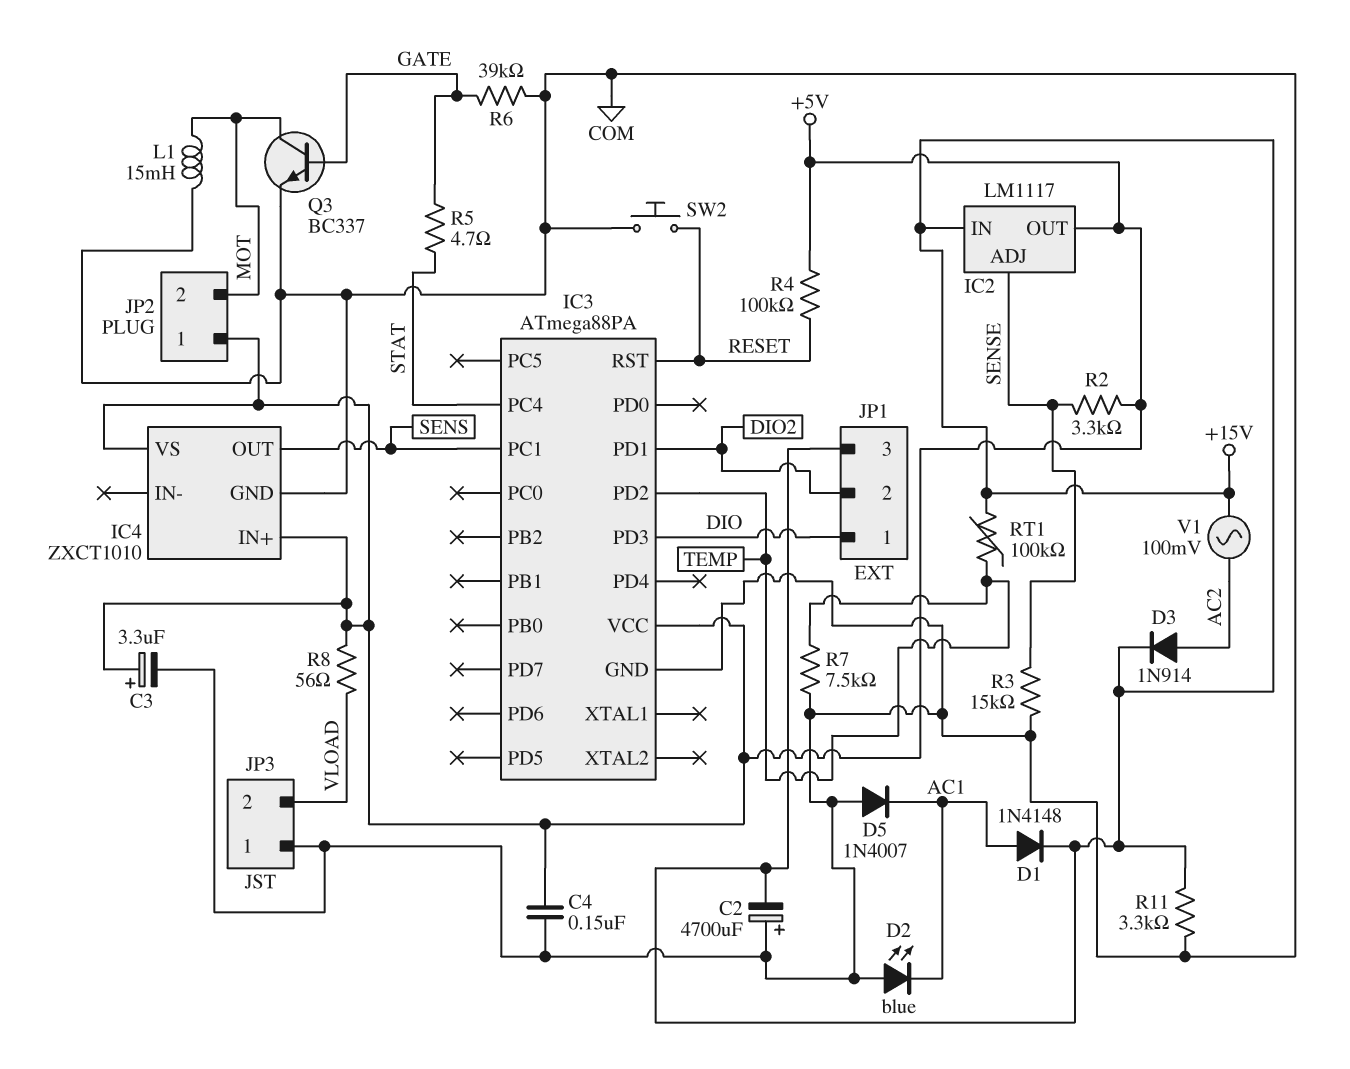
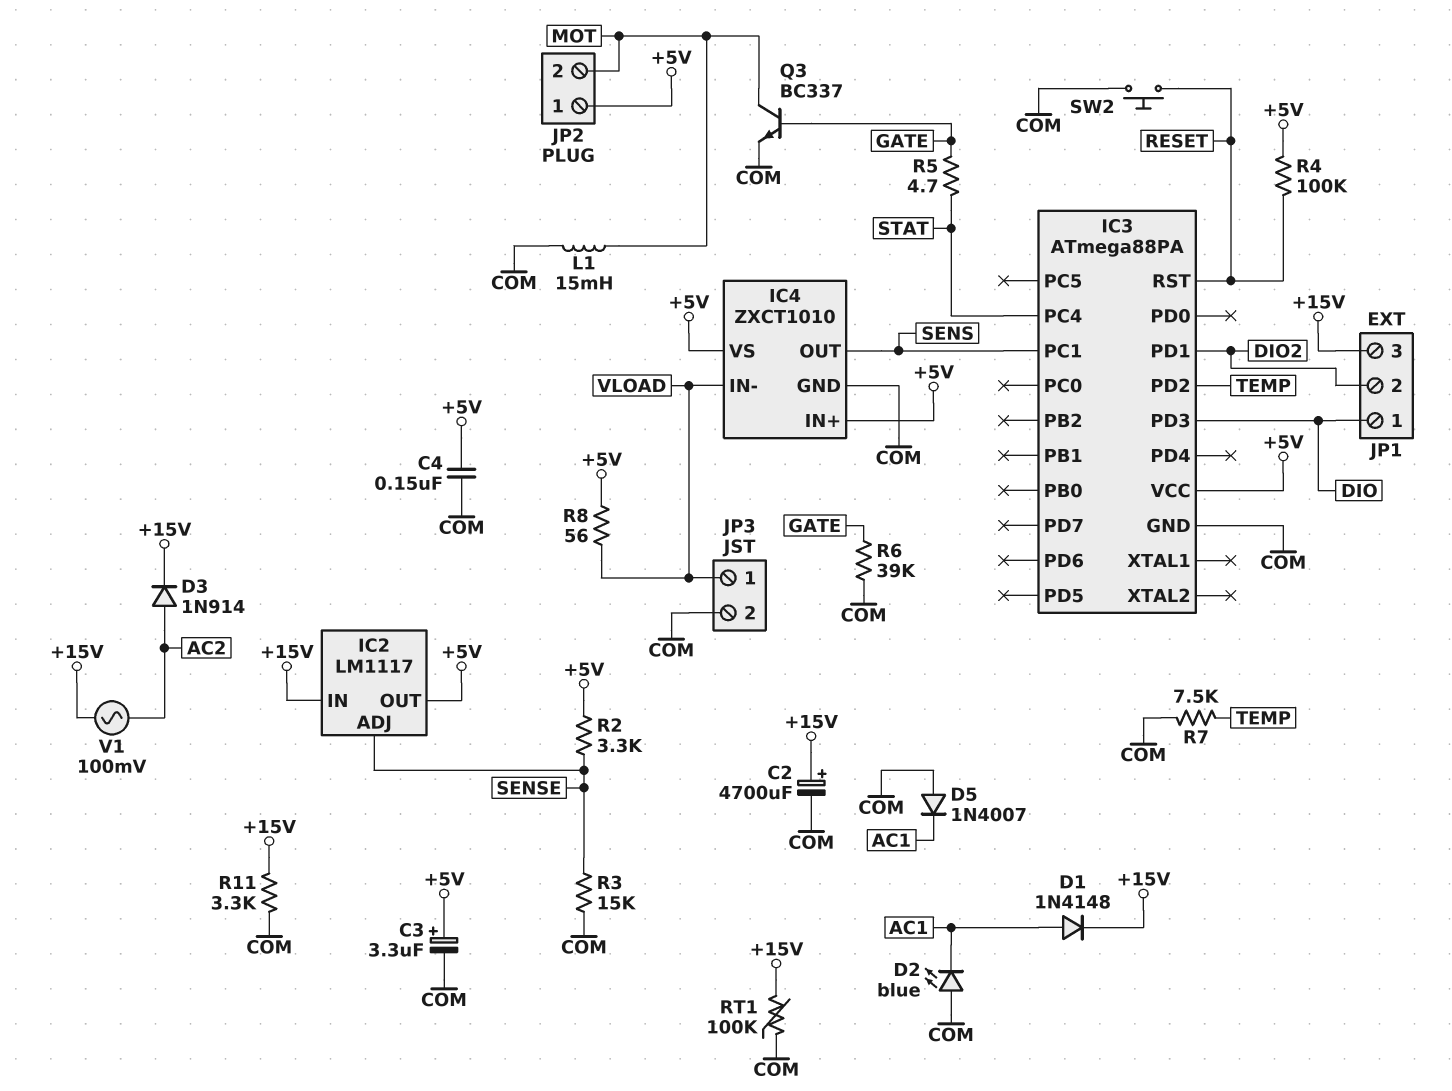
C2: 4700uF (plus COM, minus +15V) -> 4700uF (plus +15V, minus COM)
IC4 pin IN-: none -> VLOAD
JP3 pin 1: COM -> VLOAD
JP3 pin 2: VLOAD -> COM
RT1: 100k (+15V, TEMP) -> 100k (+15V, COM)

